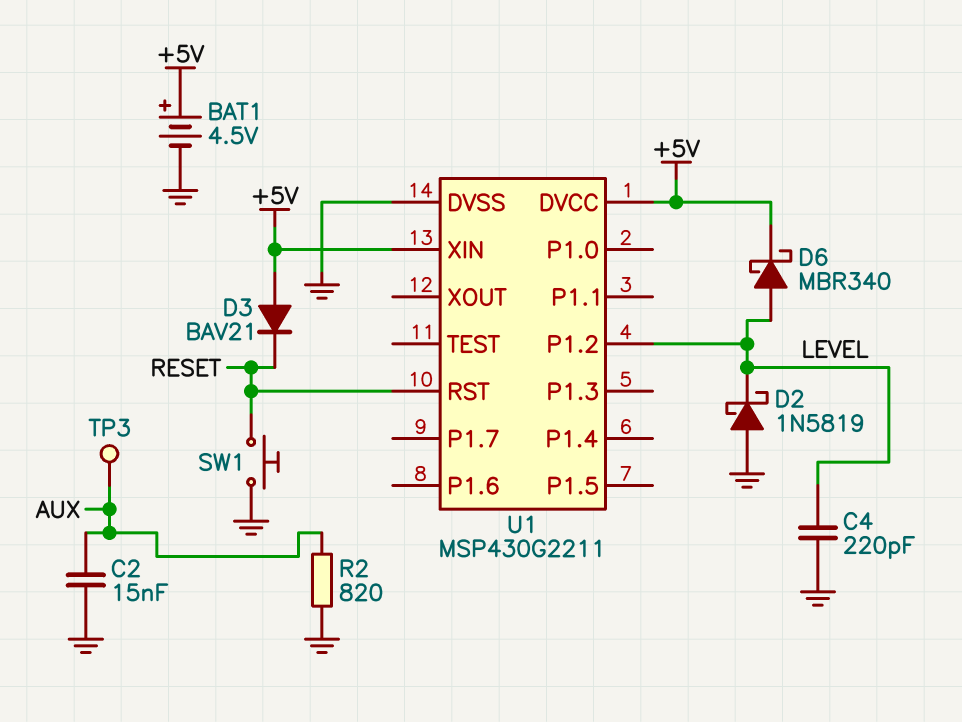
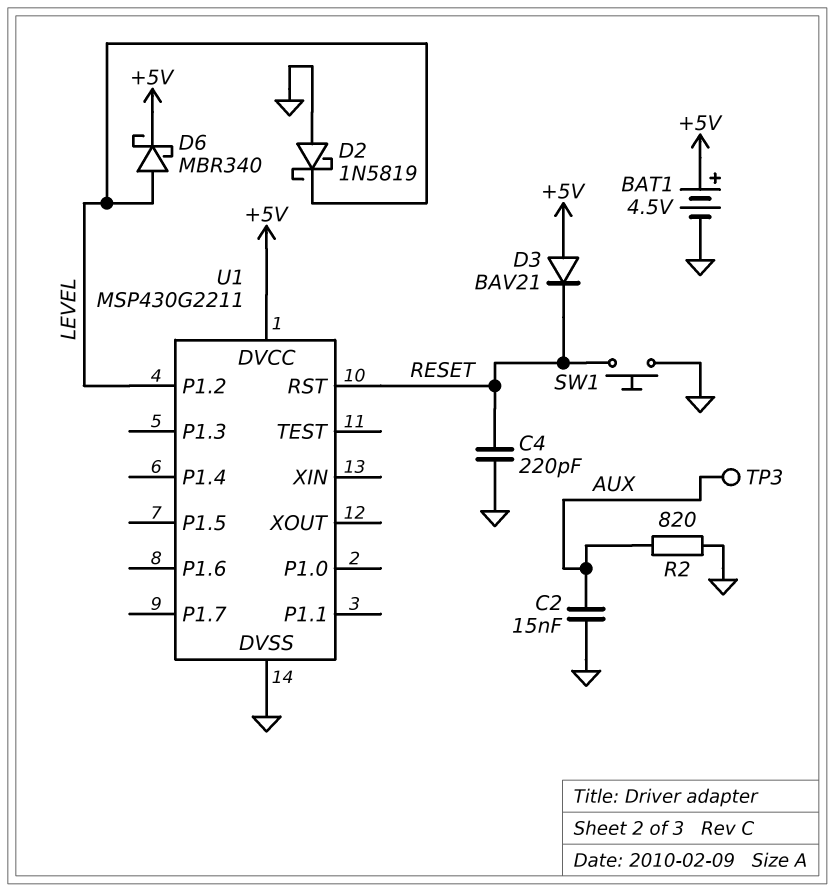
C4: 220pF (GND, LEVEL) -> 220pF (GND, RESET)
U1 pin XIN: +5V -> none

